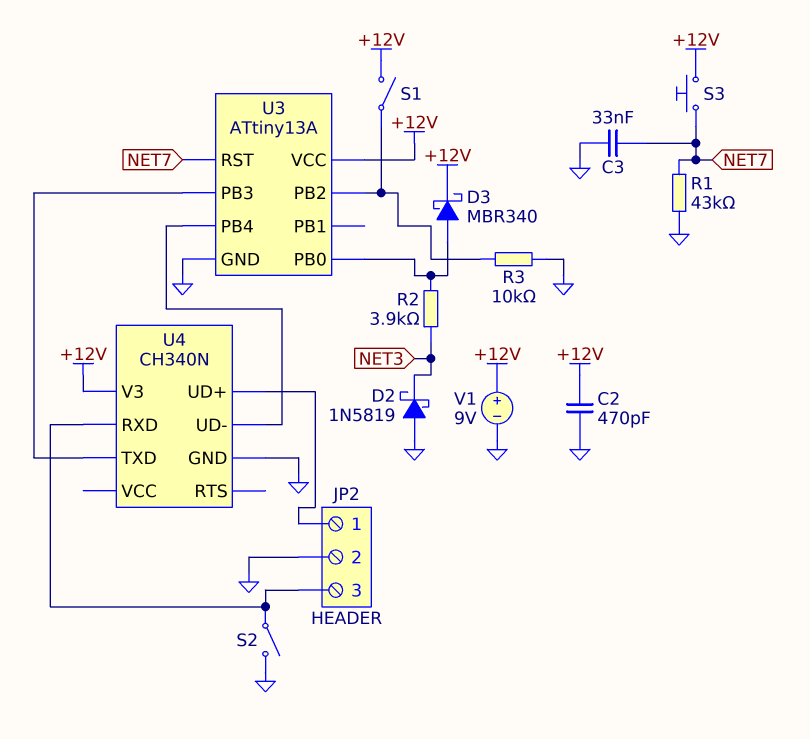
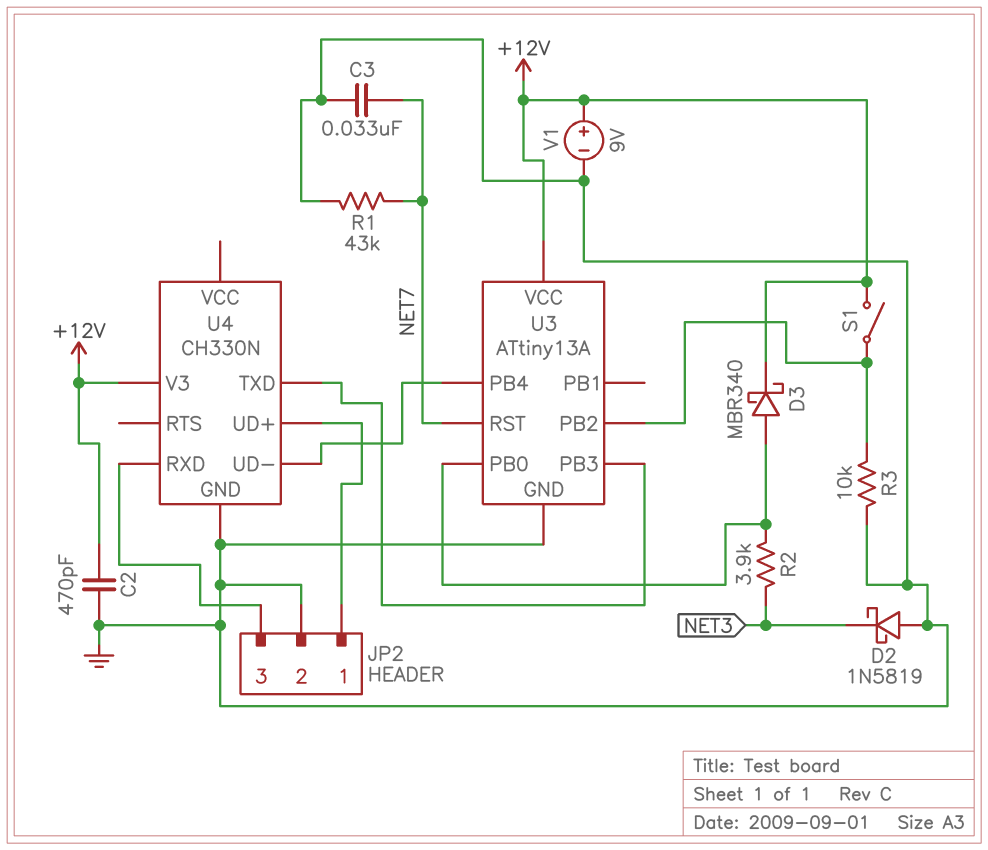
S2: switch (GND, JP2/3) -> none
S3: button (+12V, NET7) -> none
U4: CH340N -> CH330N

